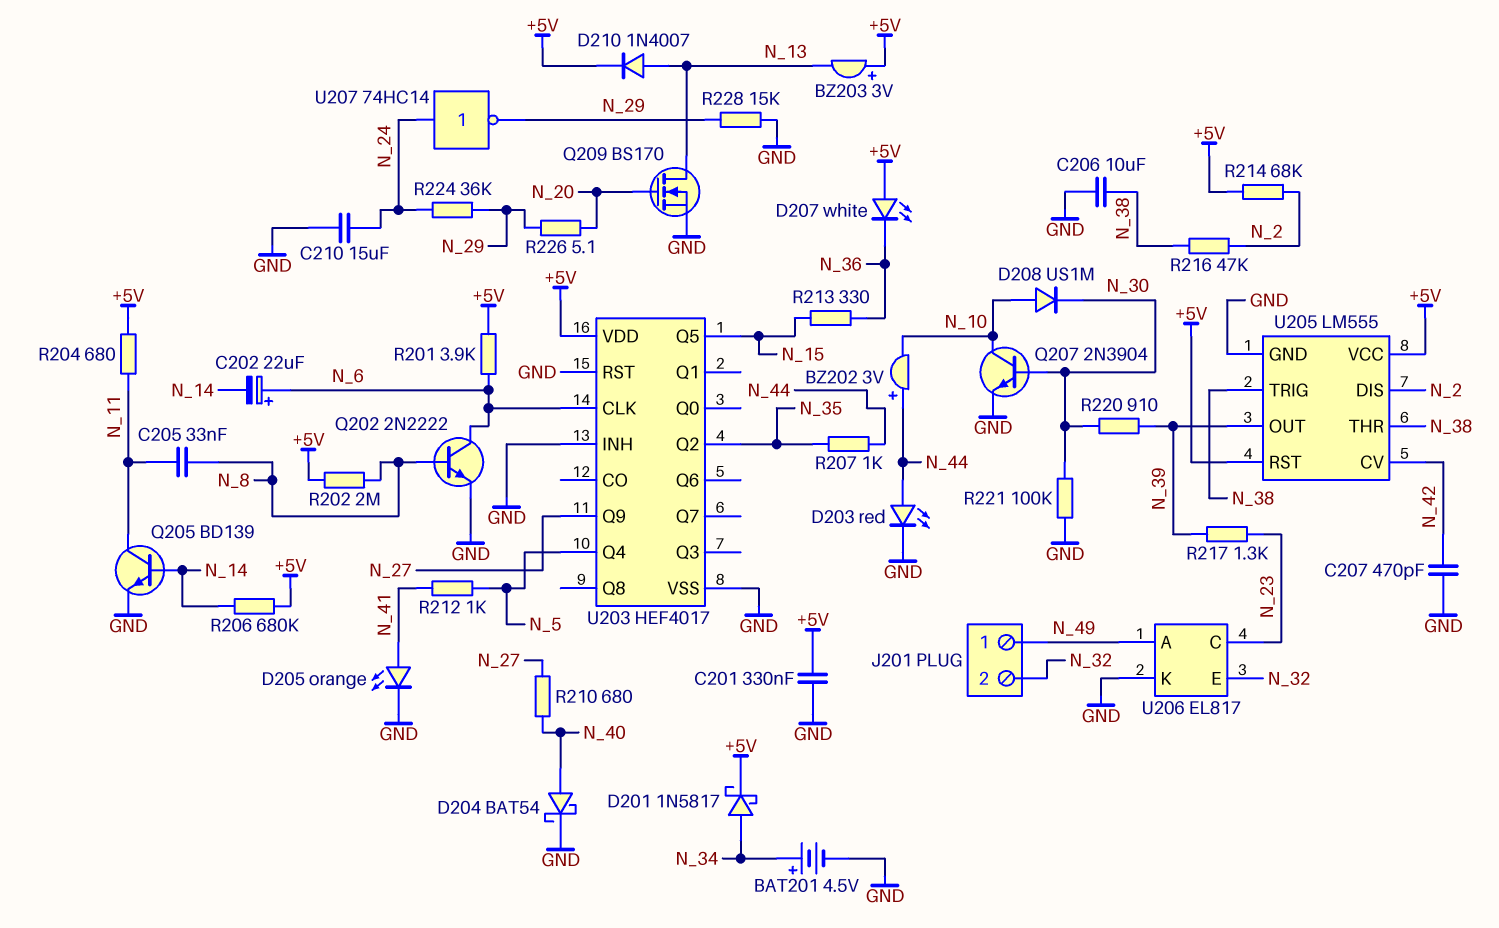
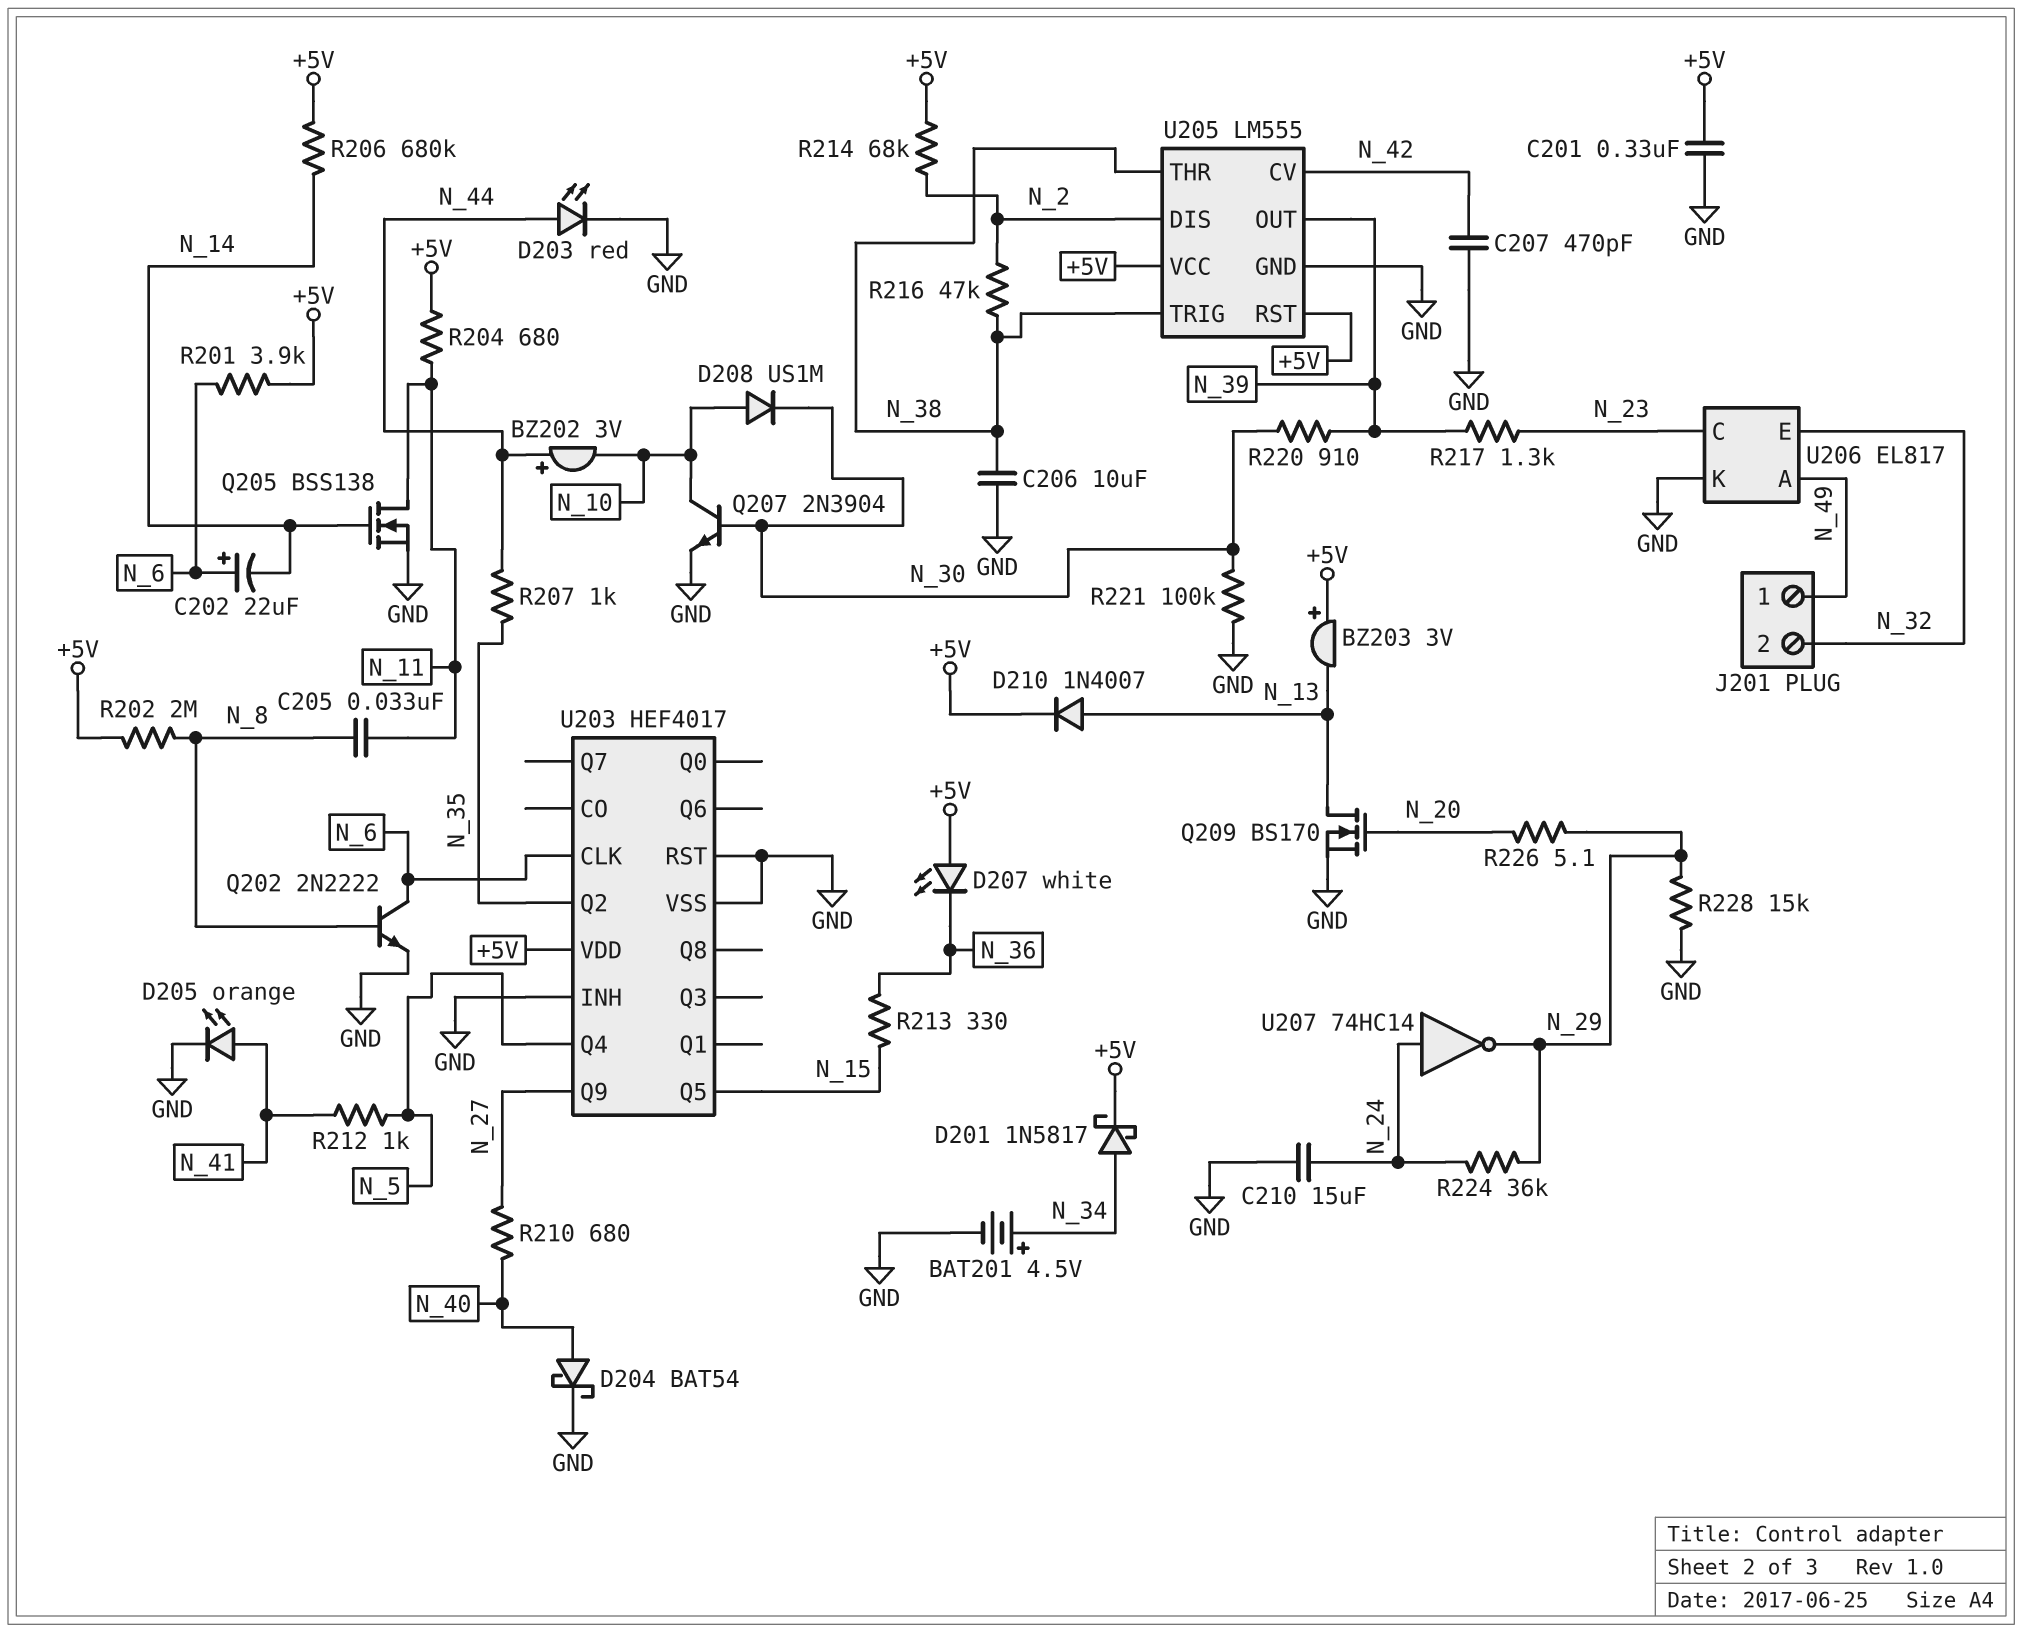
Q205: NPN BD139 (B N_14, C N_11, E GND) -> NMOS BSS138 (G N_14, D N_11, S GND)

